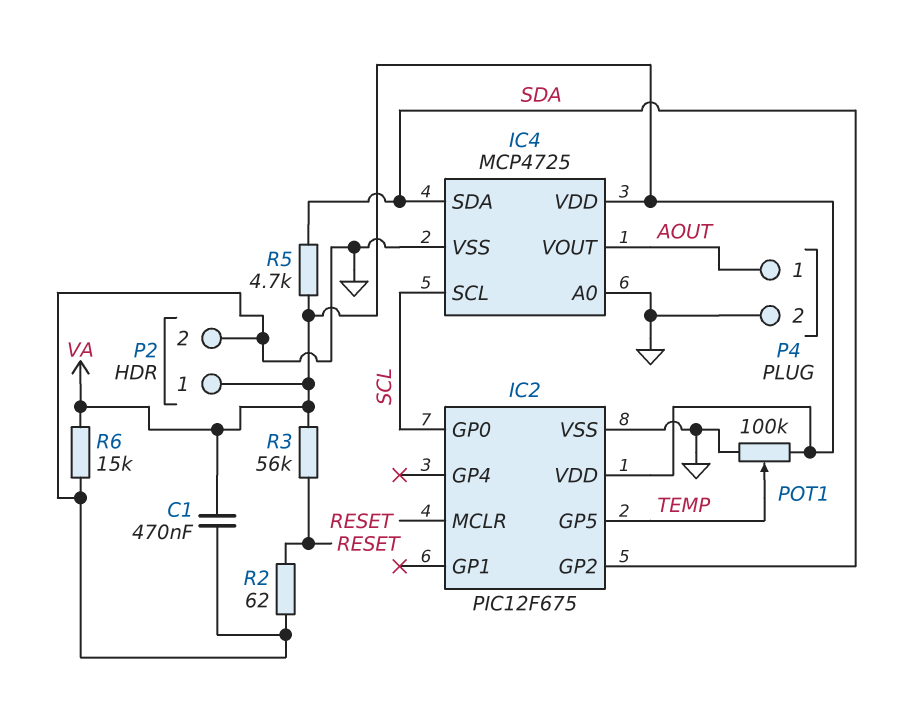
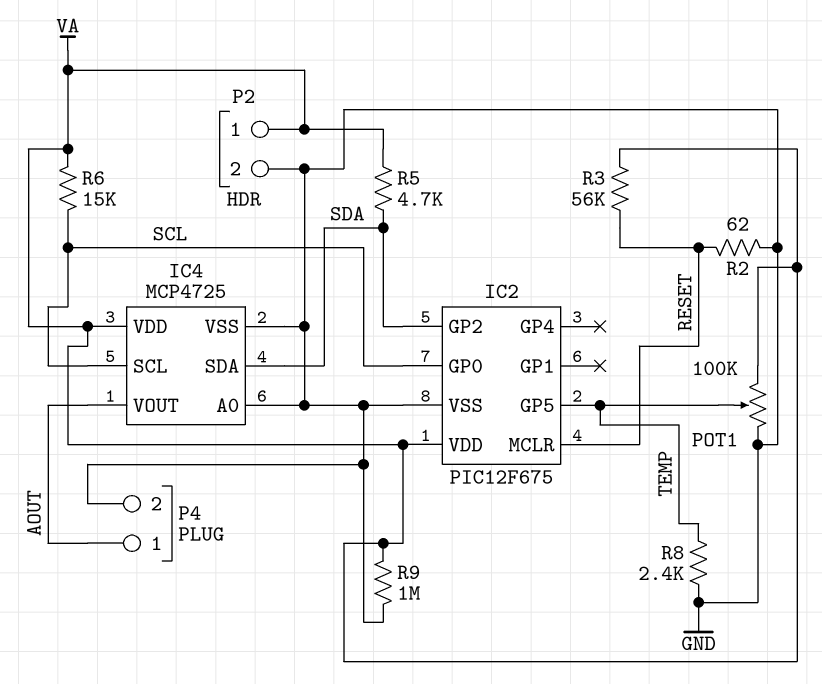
C1: 470nF (GND, VA) -> none
R6: 15k (GND, VA) -> 15k (SCL, VA)
R8: none -> 2.4k (GND, TEMP)
R9: none -> 1M (GND, VA)

